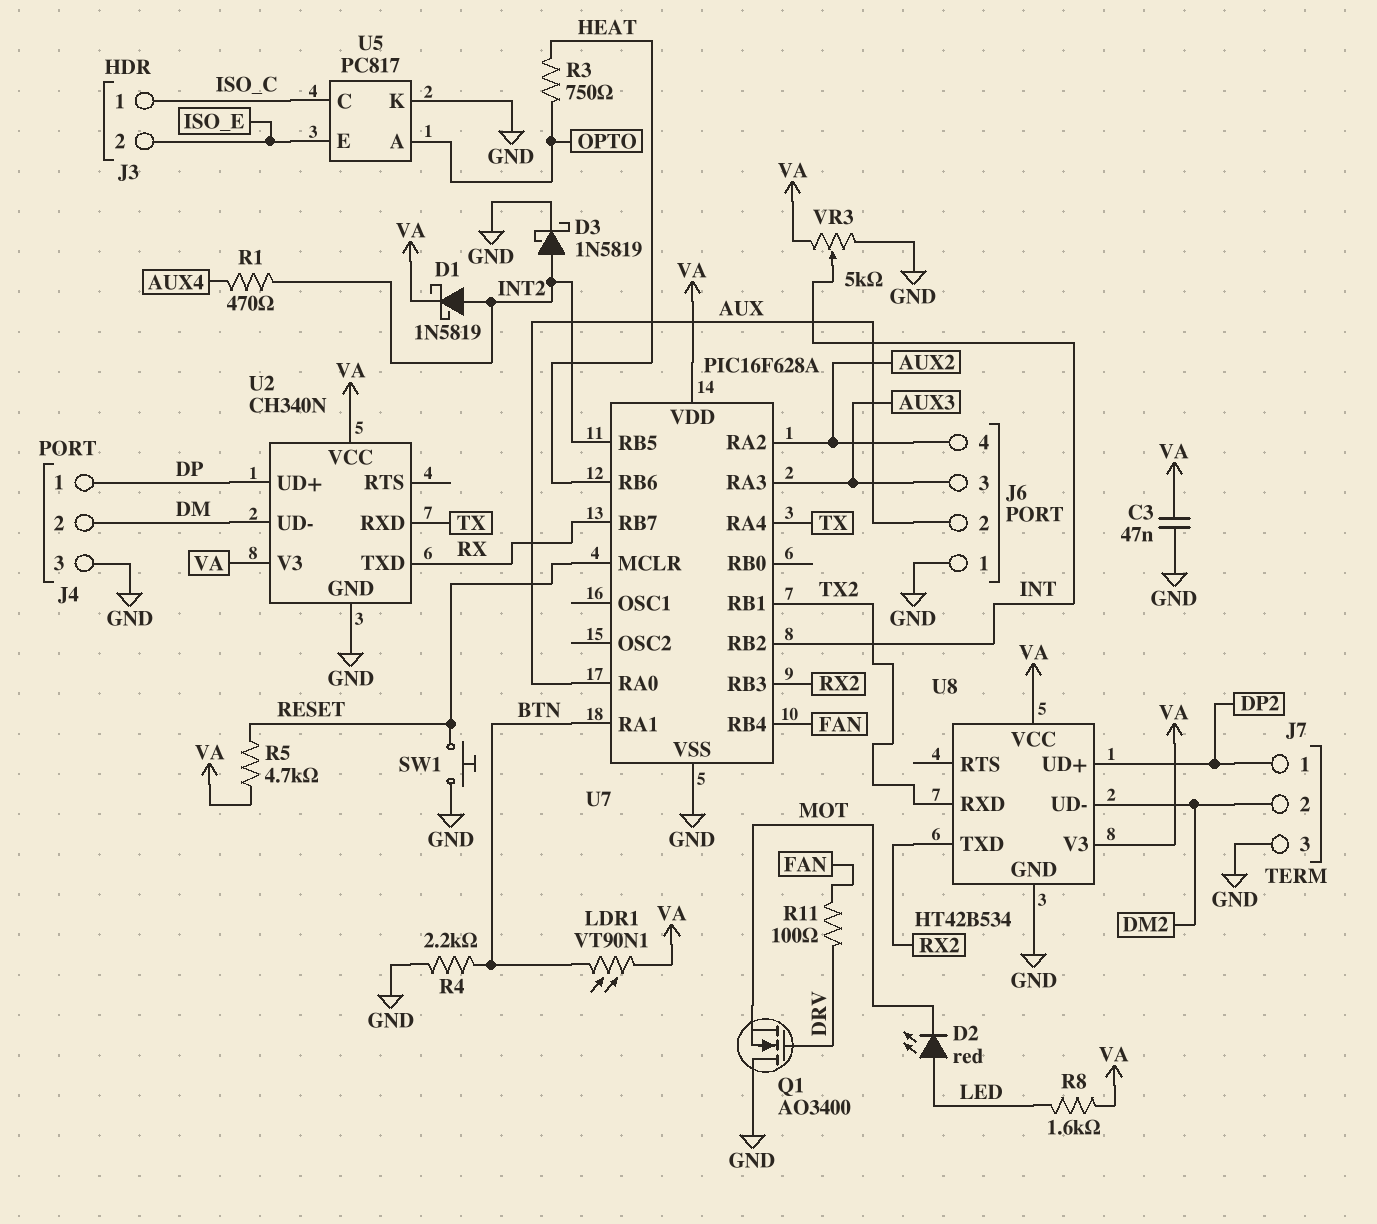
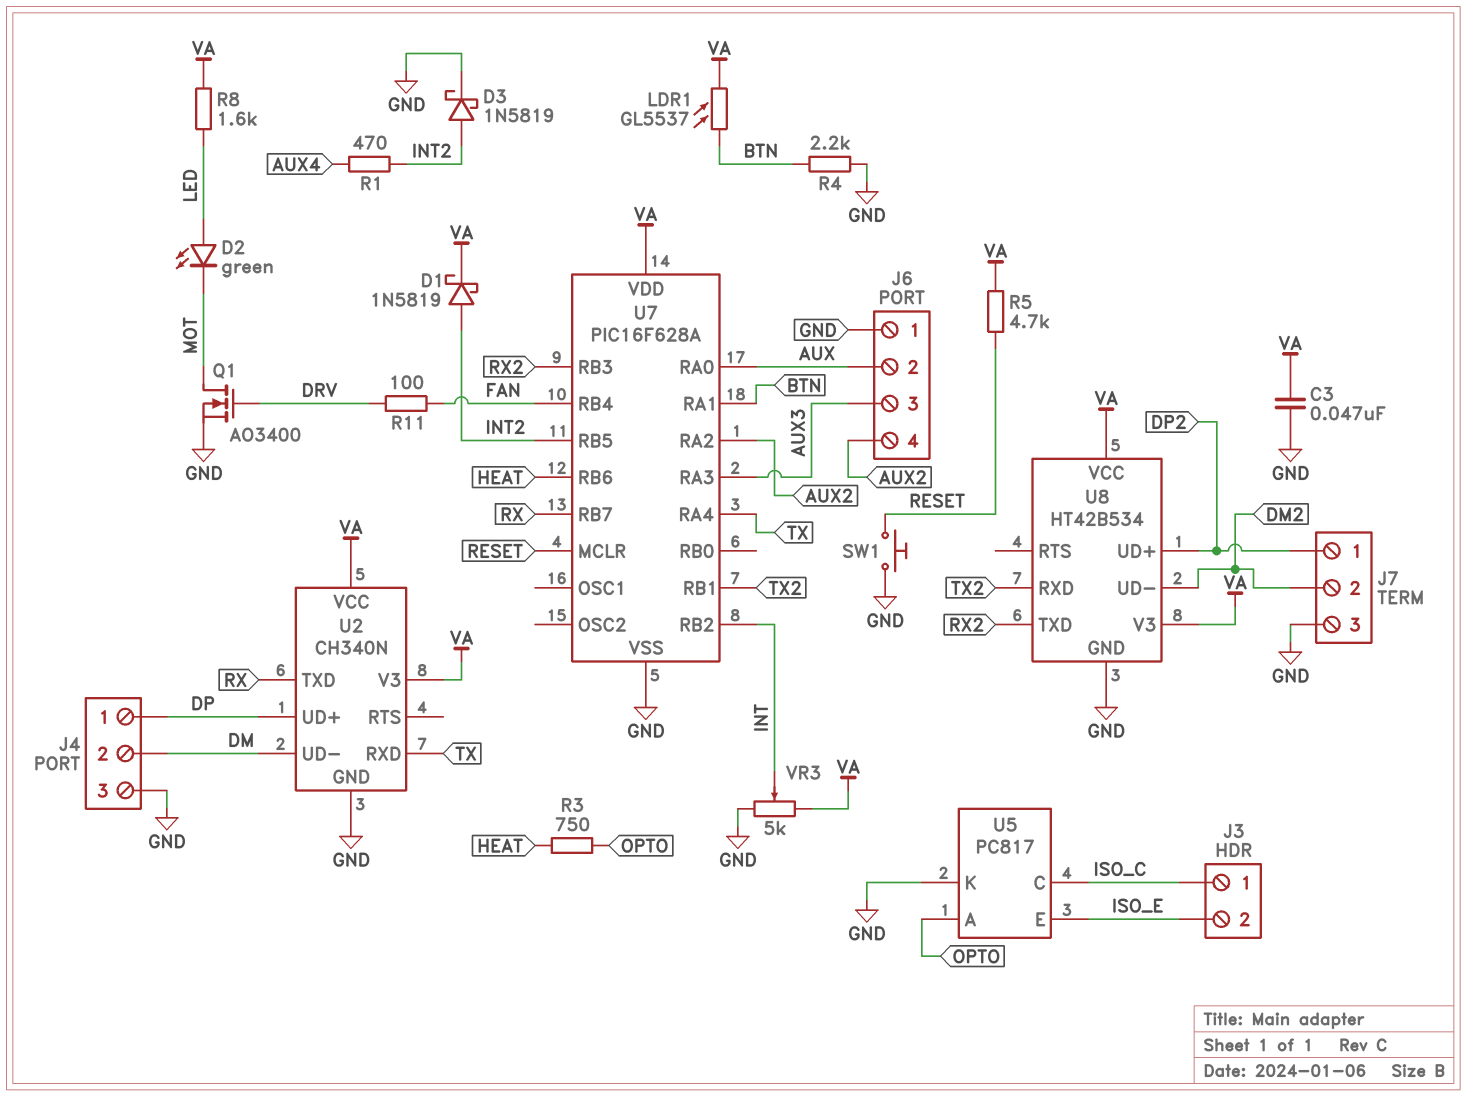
D2: LED red (A LED, K MOT) -> LED green (A LED, K MOT)
LDR1: VT90N1 (BTN, VA) -> GL5537 (BTN, VA)
Q1: NMOS AO3400 (G DRV, D GND, S MOT) -> NMOS AO3400 (G DRV, D MOT, S GND)

